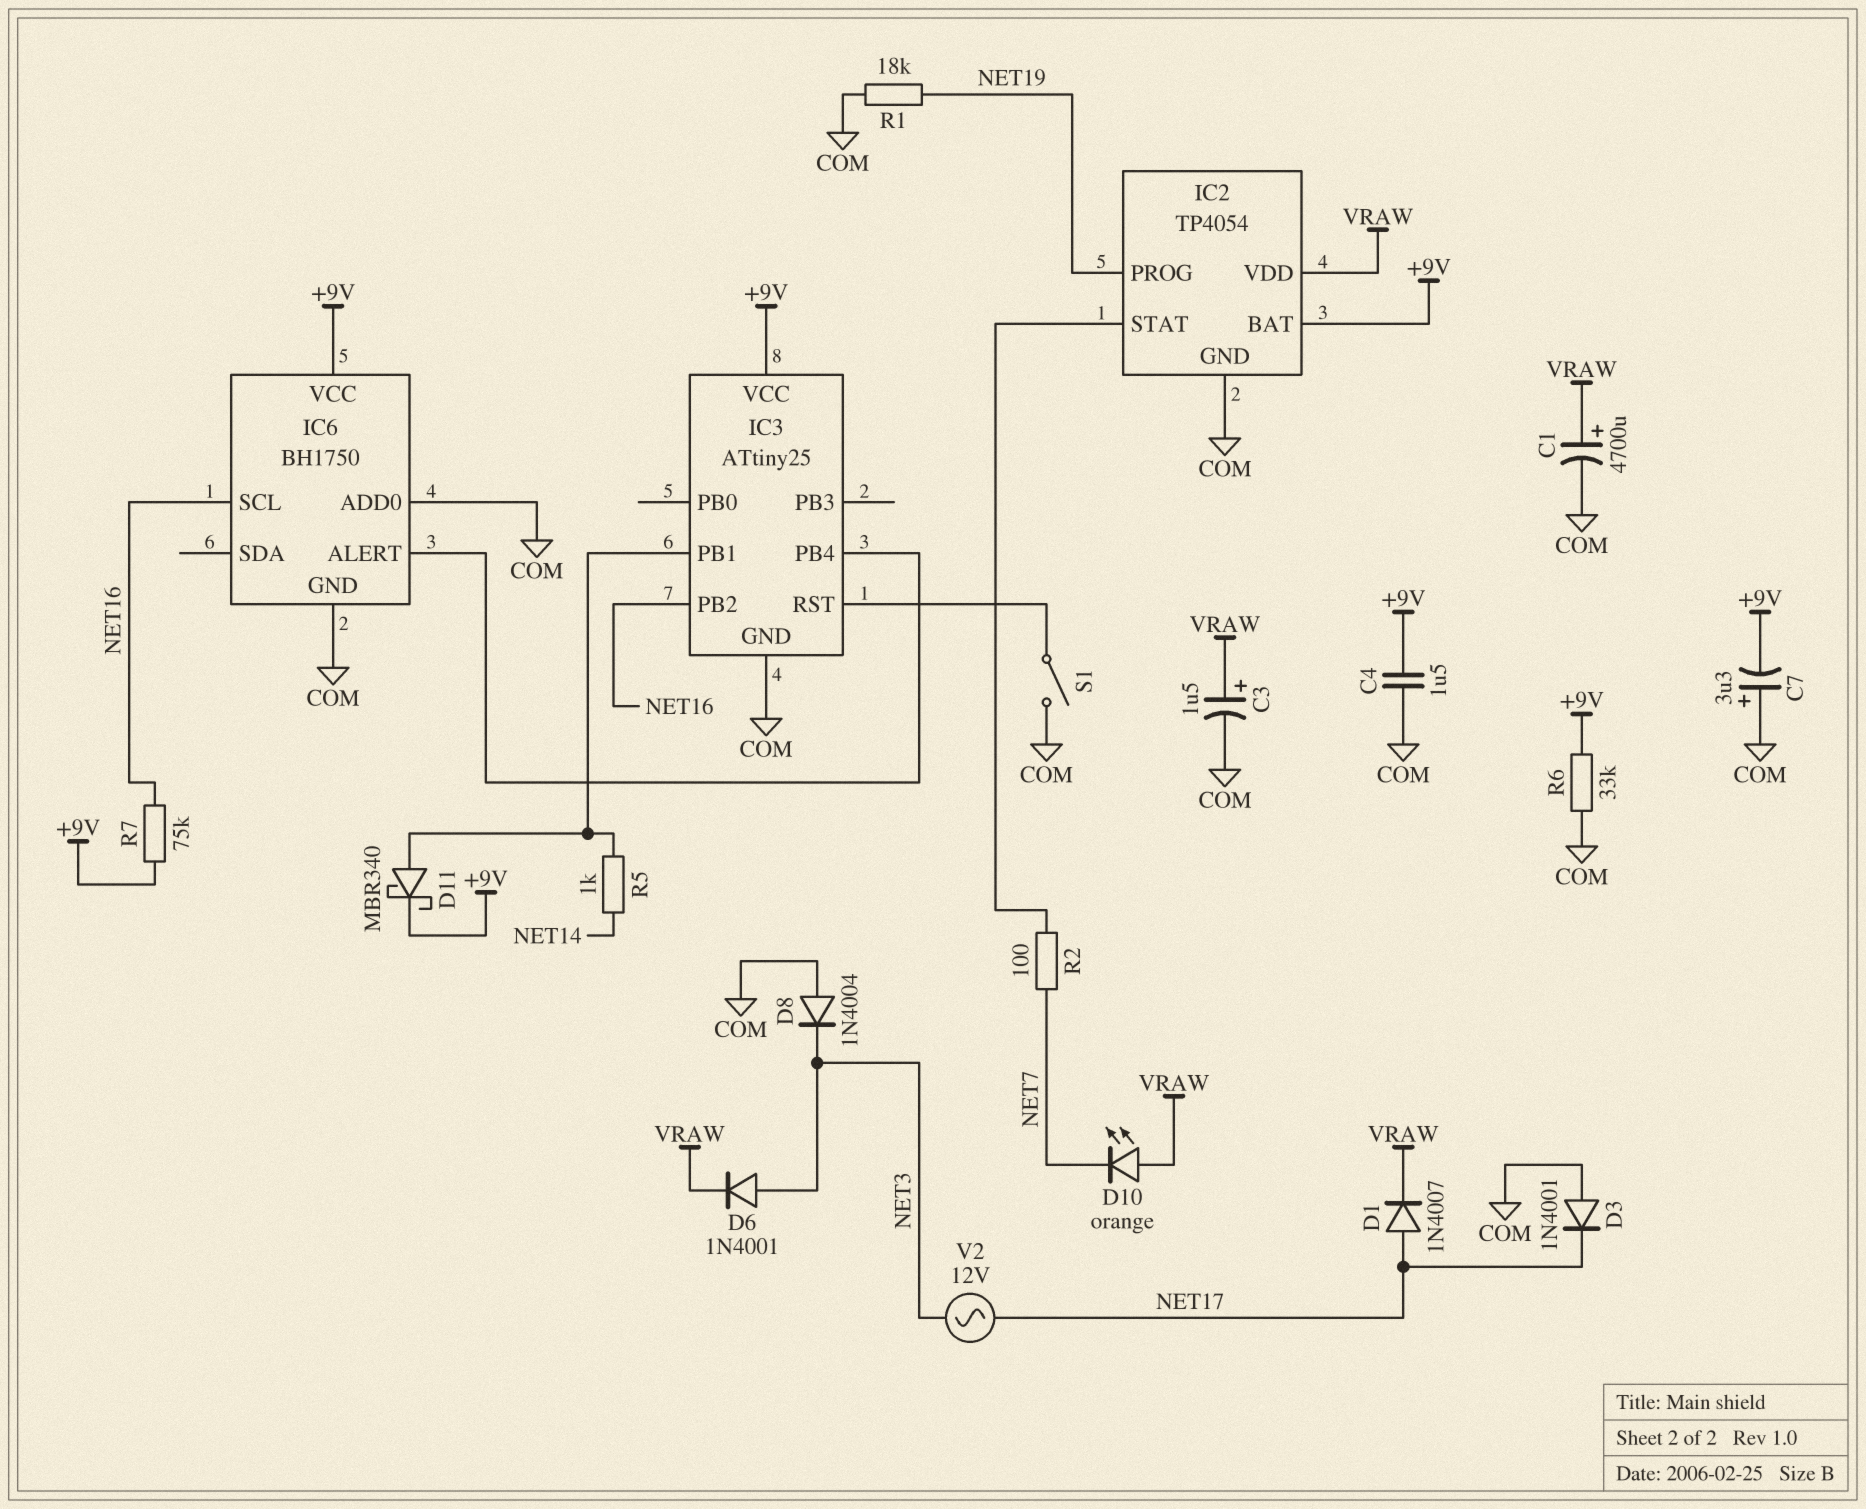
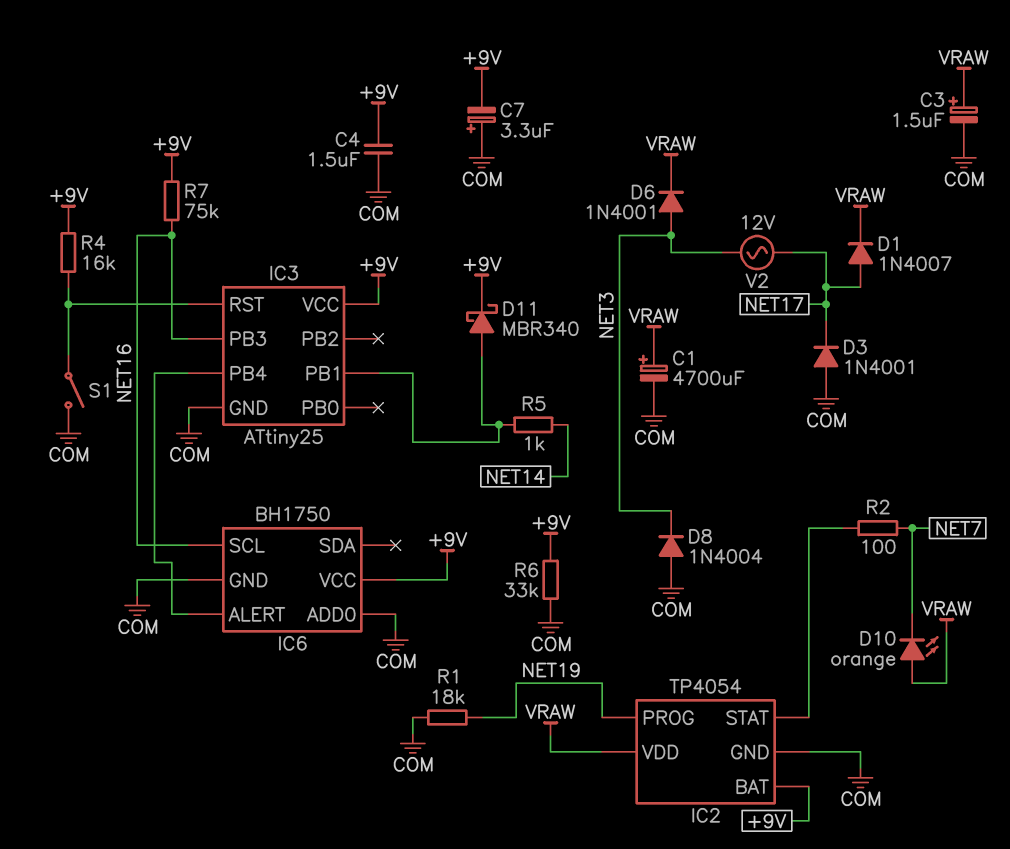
IC3 pin PB2: NET16 -> none
IC3 pin PB3: none -> NET16
R4: none -> 16k (+9V, IC3/RST)

